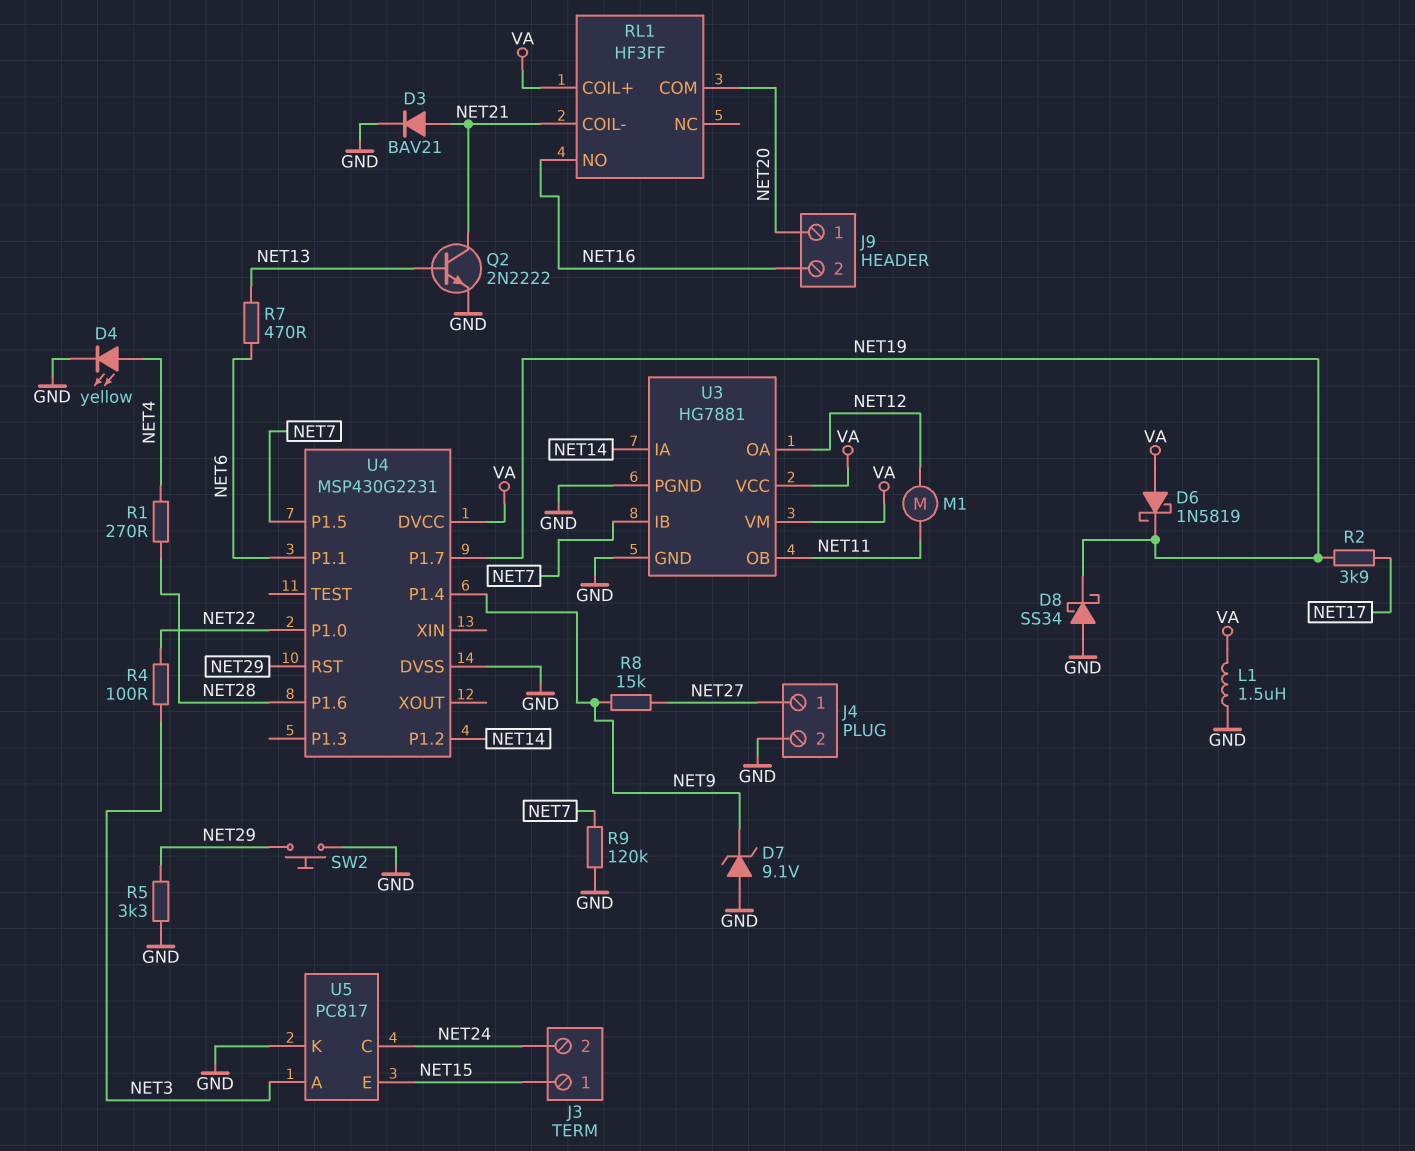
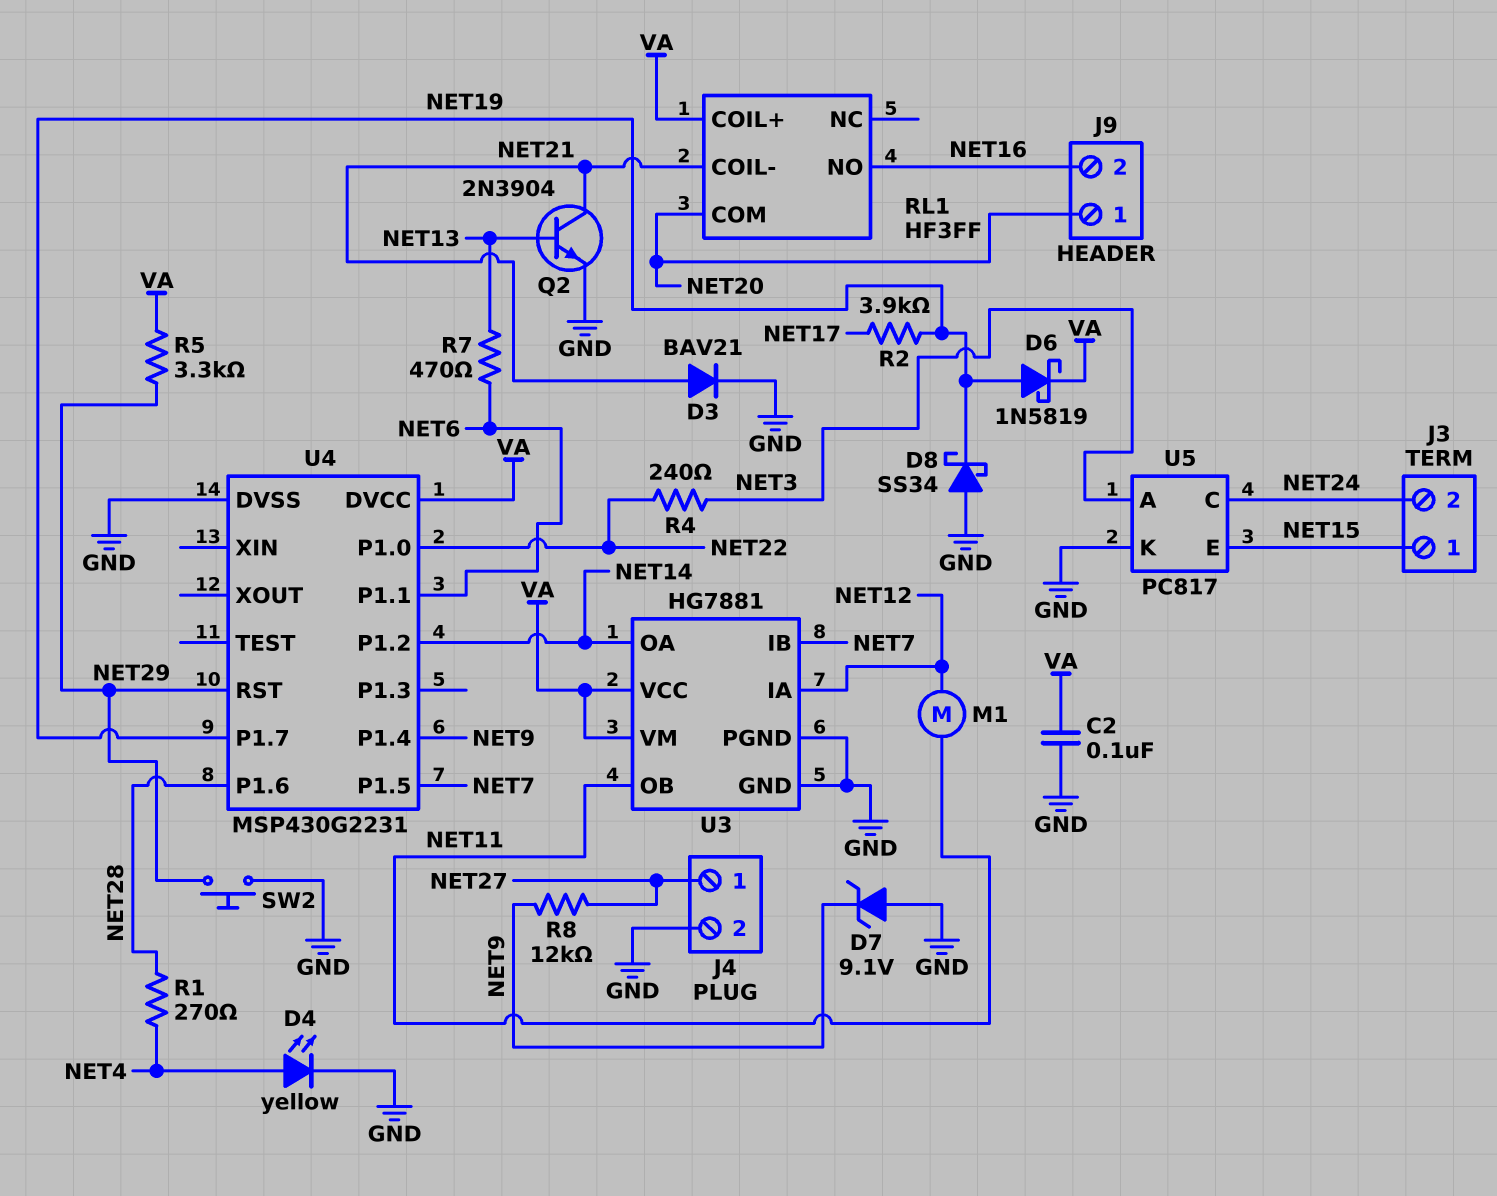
C2: none -> 100nF (GND, VA)
D6: schottky 1N5819 (A VA, K NET19) -> schottky 1N5819 (A NET19, K VA)
L1: 1.5uH (GND, VA) -> none
Q2: NPN 2N2222 (B NET13, C NET21, E GND) -> NPN 2N3904 (B NET13, C NET21, E GND)
R4: 100 (NET3, NET22) -> 240 (NET3, NET22)
R5: 3.3k (GND, NET29) -> 3.3k (NET29, VA)
R8: 15k (NET9, NET27) -> 12k (NET9, NET27)
R9: 120k (GND, NET7) -> none
U3 pin IA: NET14 -> NET12
U3 pin OA: NET12 -> NET14

